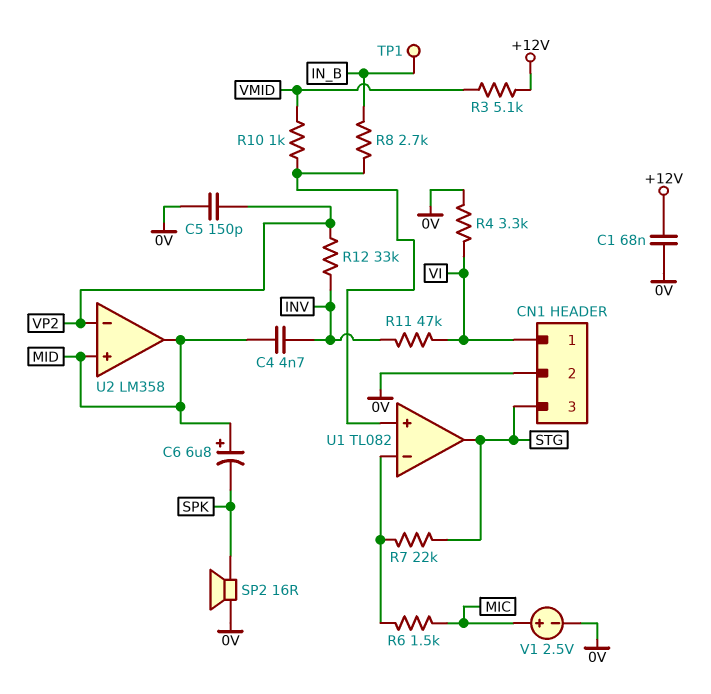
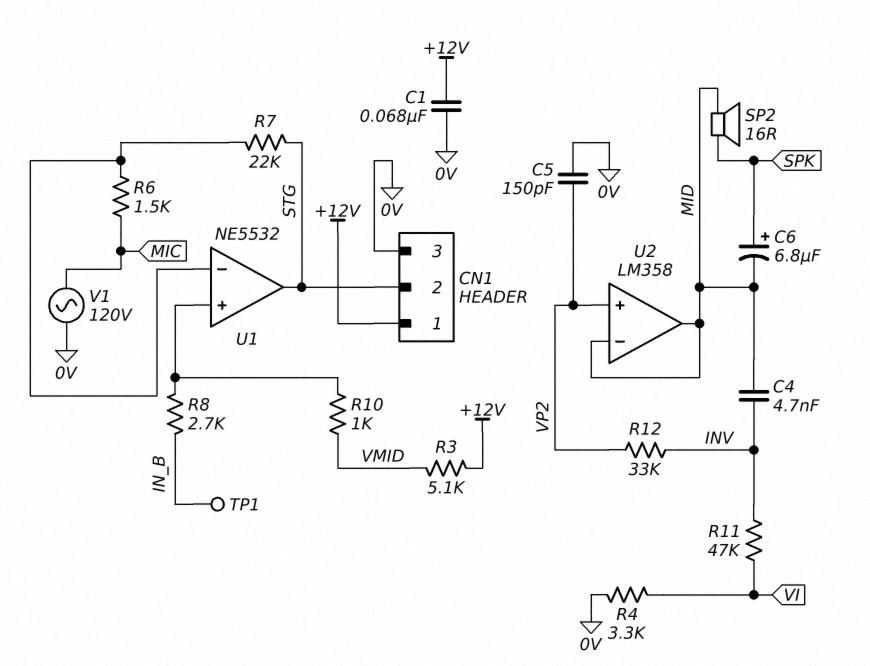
C6: 6.8uF (plus MID, minus SPK) -> 6.8uF (plus SPK, minus MID)
CN1 pin 1: VI -> +12V
CN1 pin 2: 0V -> STG
CN1 pin 3: STG -> 0V
SP2: speaker 16R (0V, SPK) -> speaker 16R (MID, SPK)
U1: TL082 -> NE5532
U2 pin in+: MID -> VP2
U2 pin in-: VP2 -> MID
V1: 2.5V (plus MIC, minus 0V) -> AC 120V (0V, MIC)

